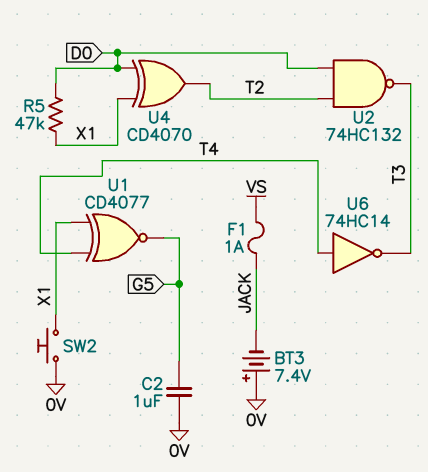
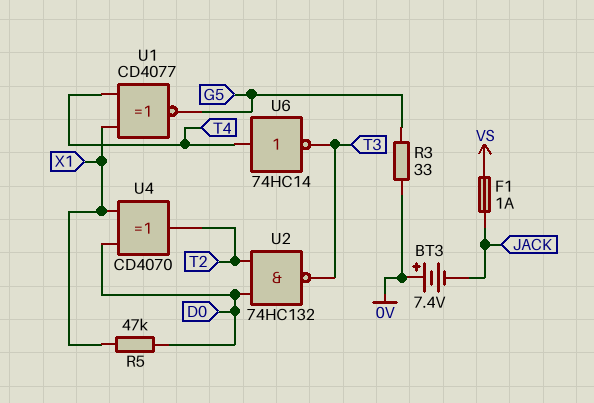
C2: 1uF (0V, G5) -> none
R3: none -> 33 (0V, G5)
SW2: button (0V, X1) -> none

